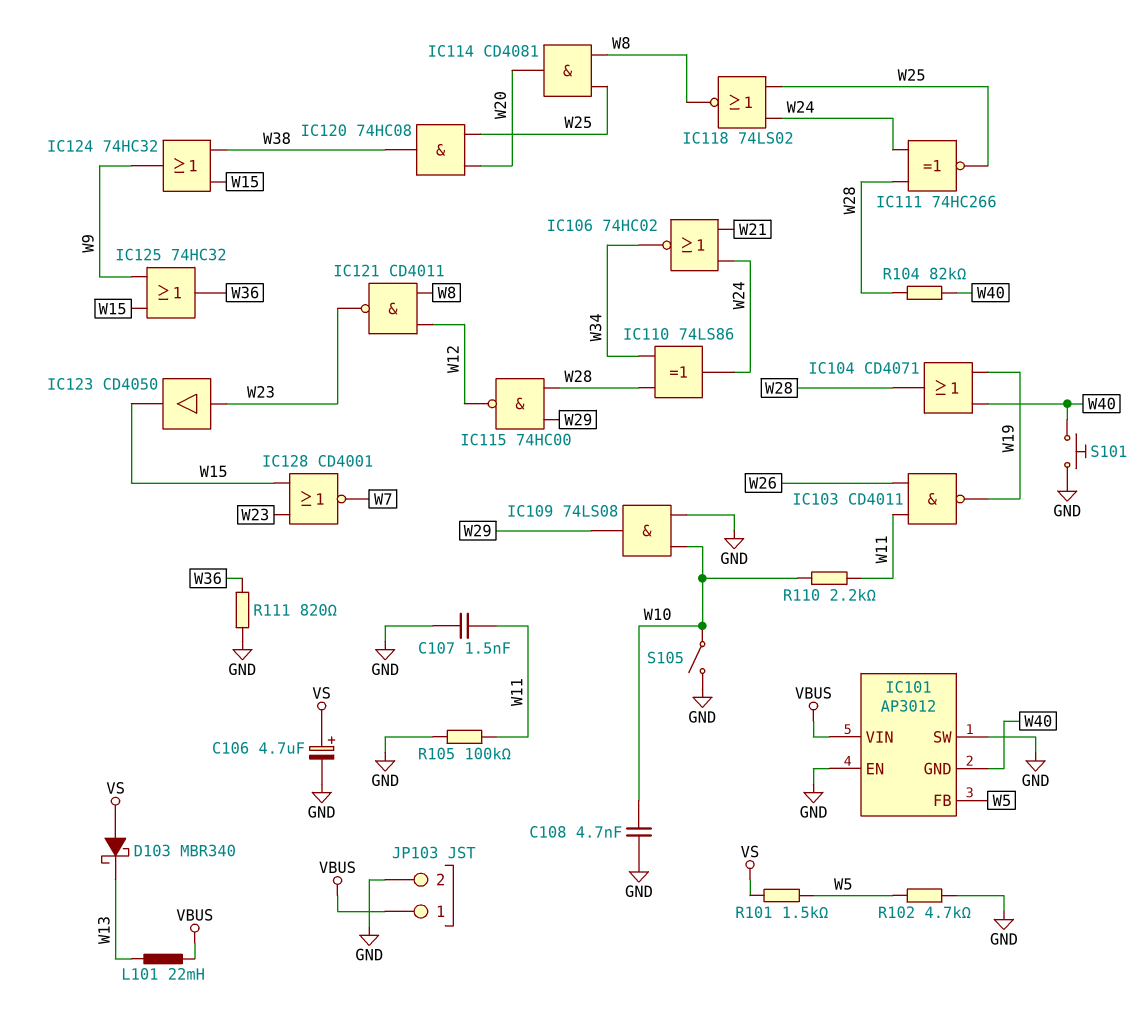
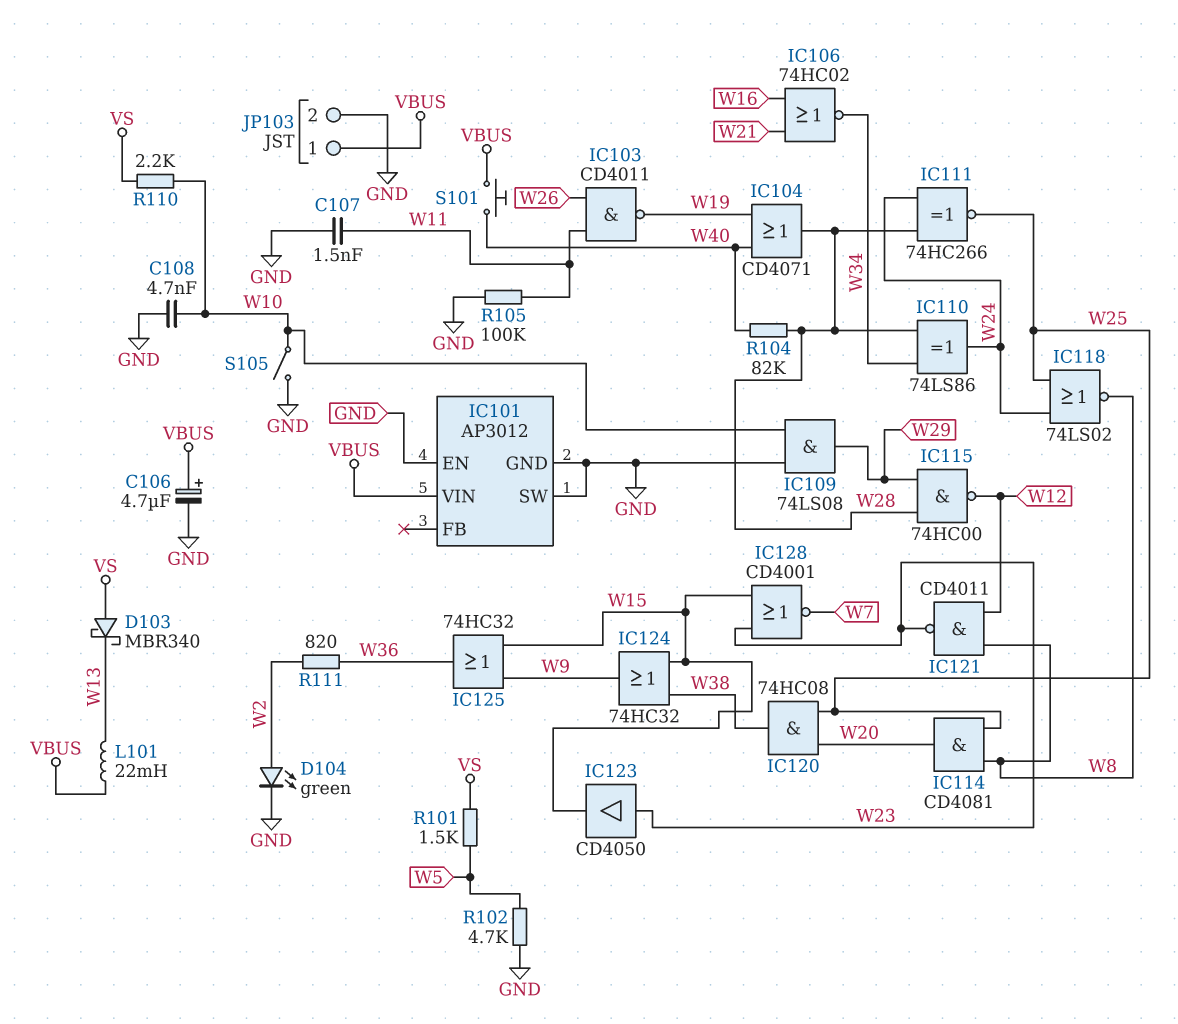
C106: 4.7uF (plus VS, minus GND) -> 4.7uF (plus VBUS, minus GND)
D104: none -> LED green (A W2, K GND)
IC101 pin FB: W5 -> none
IC101 pin GND: W40 -> GND
IC106: NOR 74HC02 (in W21, in W24, out W34) -> NOR 74HC02 (in W16, in W21, out W34)
R110: 2.2k (W10, W11) -> 2.2k (VS, W10)
R111: 820 (GND, W36) -> 820 (W2, W36)
S101: button (GND, W40) -> button (VBUS, W40)

